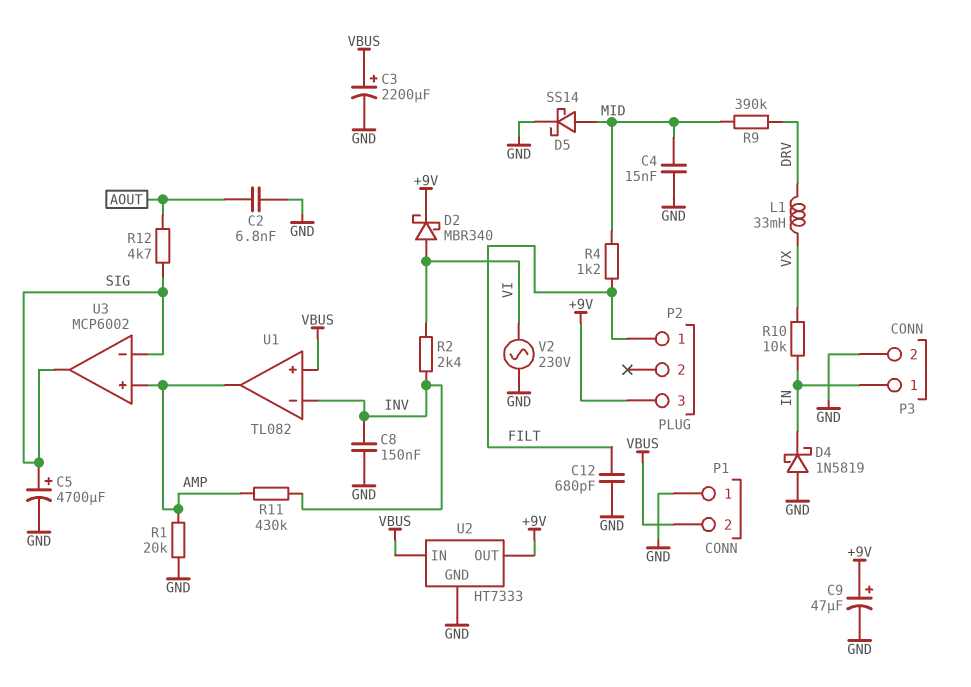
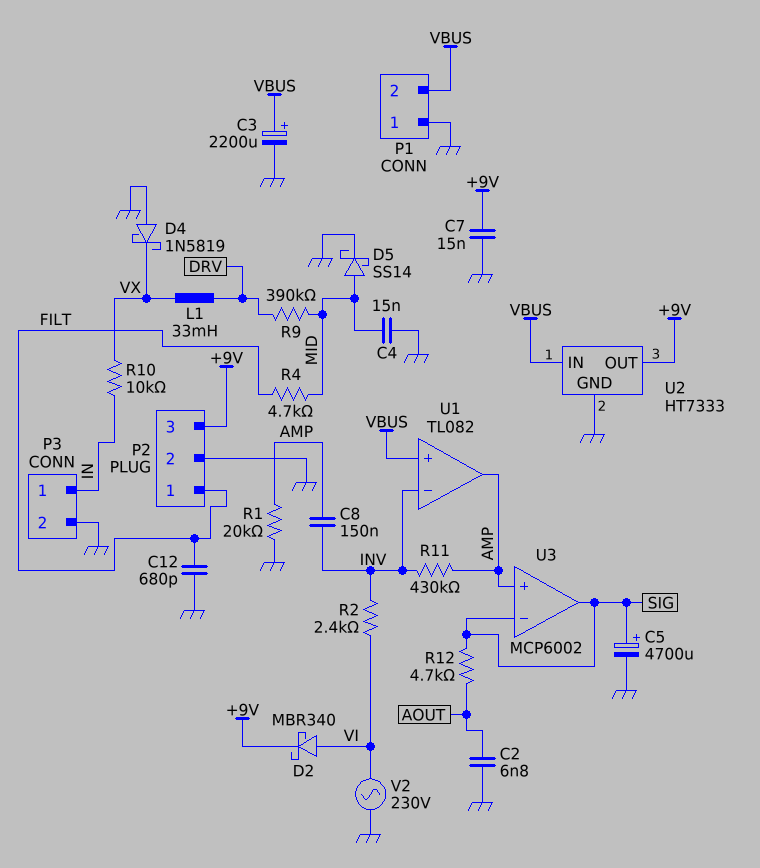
C7: none -> 15nF (+9V, GND)
C8: 150nF (GND, INV) -> 150nF (AMP, INV)
C9: 47uF (plus +9V, minus GND) -> none
D4: schottky 1N5819 (A GND, K IN) -> schottky 1N5819 (A GND, K VX)
P2 pin 2: none -> GND
R4: 1.2k (FILT, MID) -> 4.7k (FILT, MID)

